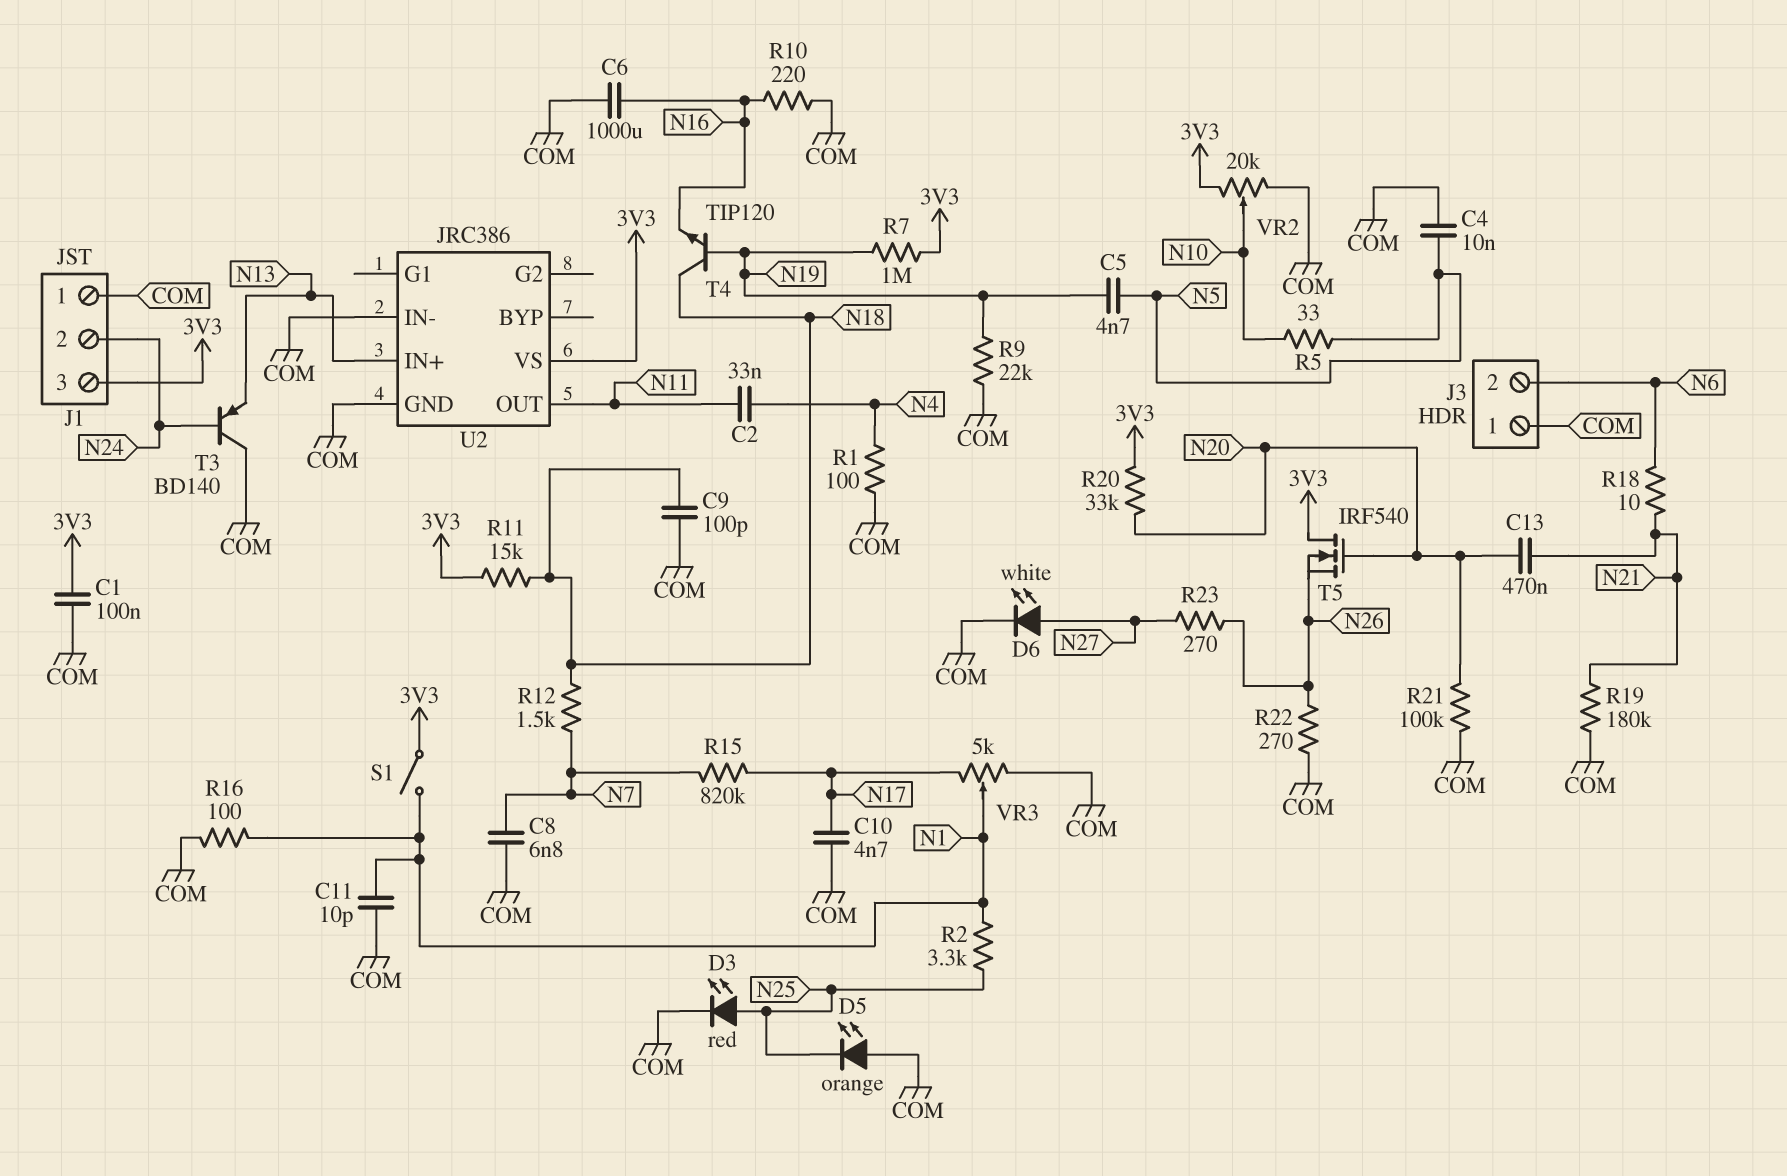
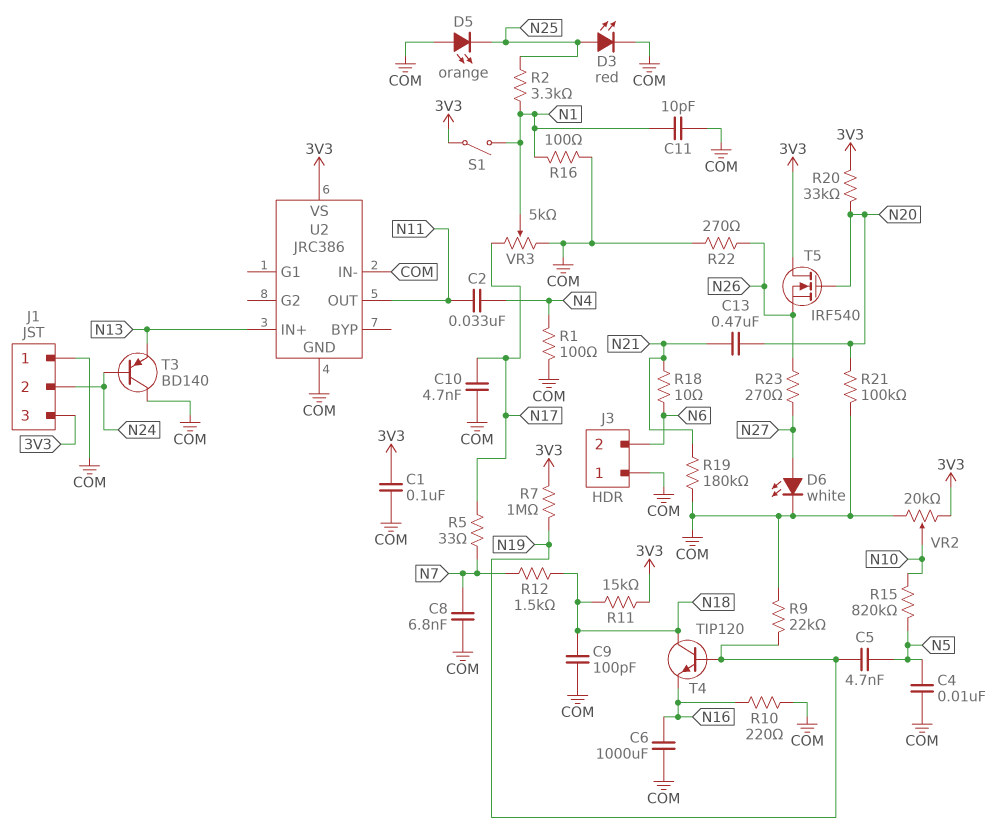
R5: 33 (N5, N10) -> 33 (N7, N17)
R15: 820k (N7, N17) -> 820k (N5, N10)

